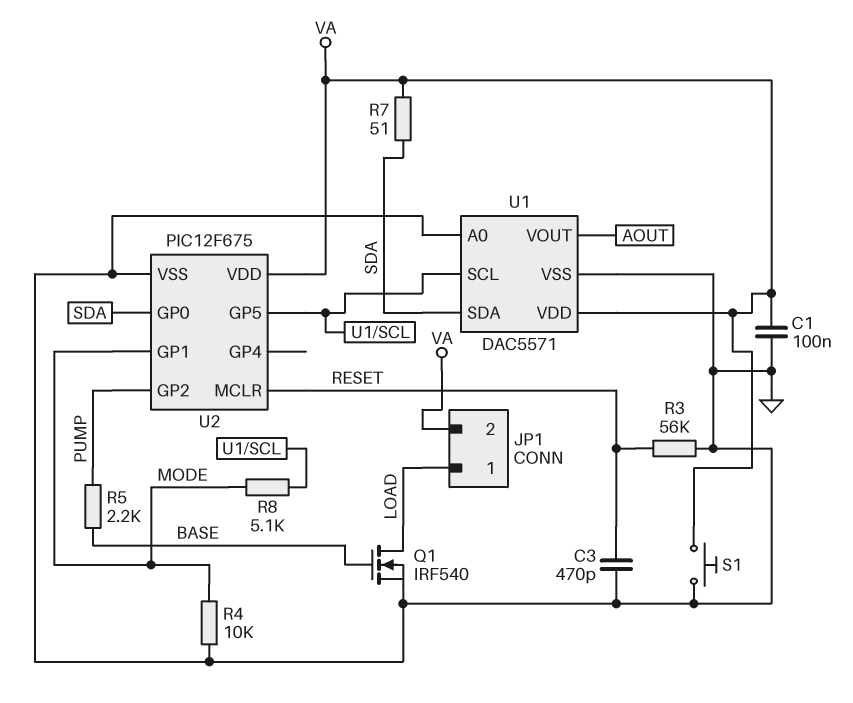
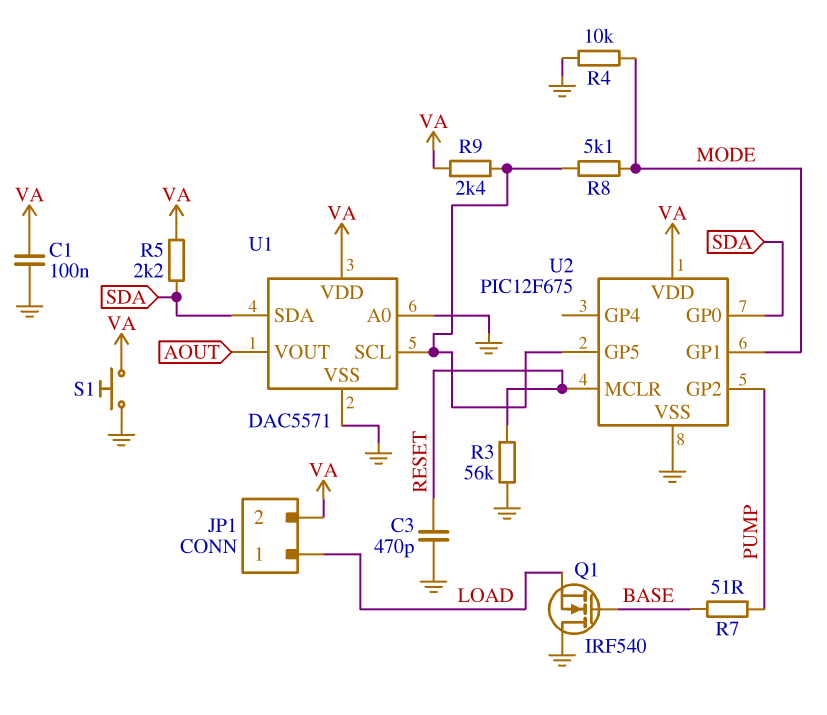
Q1: NMOS IRF540 (G BASE, D LOAD, S GND) -> NMOS IRF540 (G BASE, D GND, S LOAD)
R5: 2.2k (BASE, PUMP) -> 2.2k (SDA, VA)
R7: 51 (SDA, VA) -> 51 (BASE, PUMP)
R9: none -> 2.4k (U1/SCL, VA)

